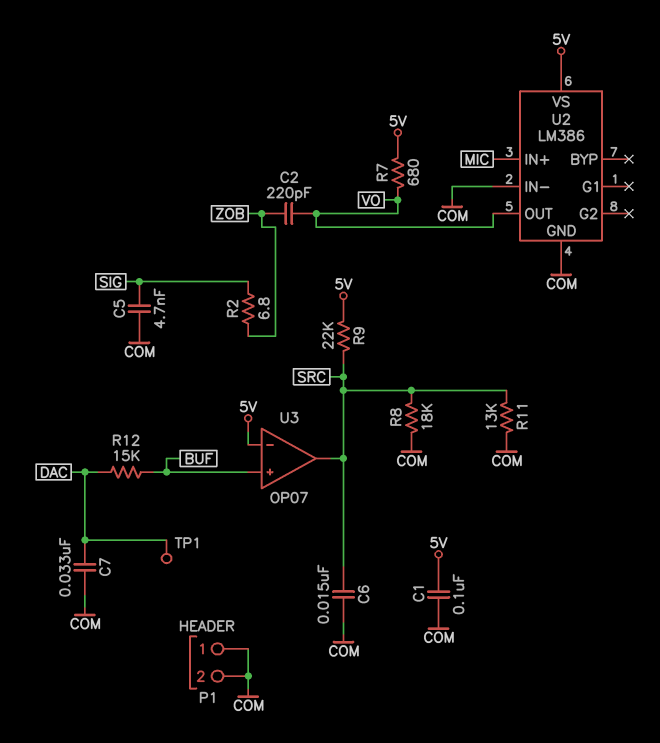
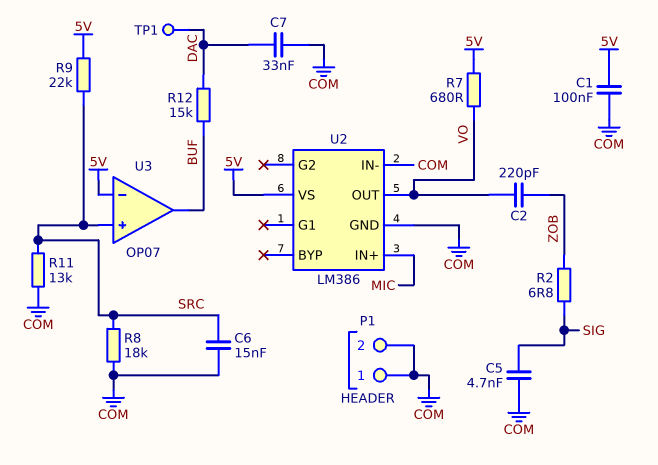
U3 pin in+: BUF -> SRC
U3 pin out: SRC -> BUF

